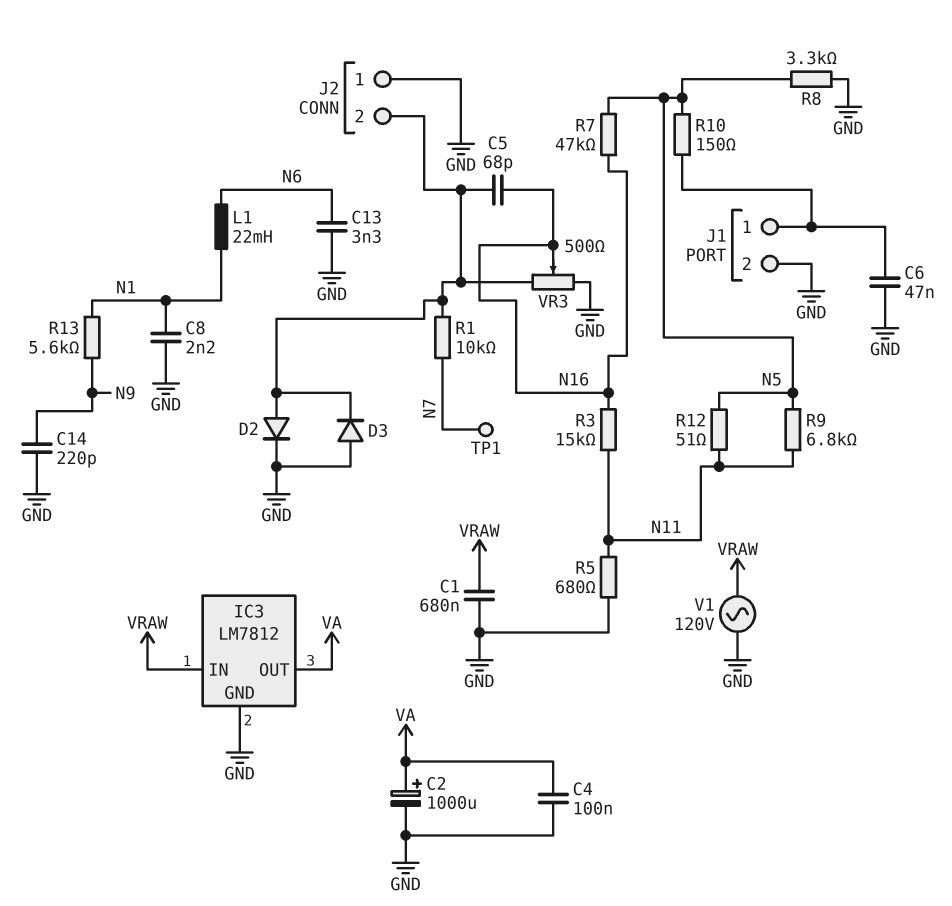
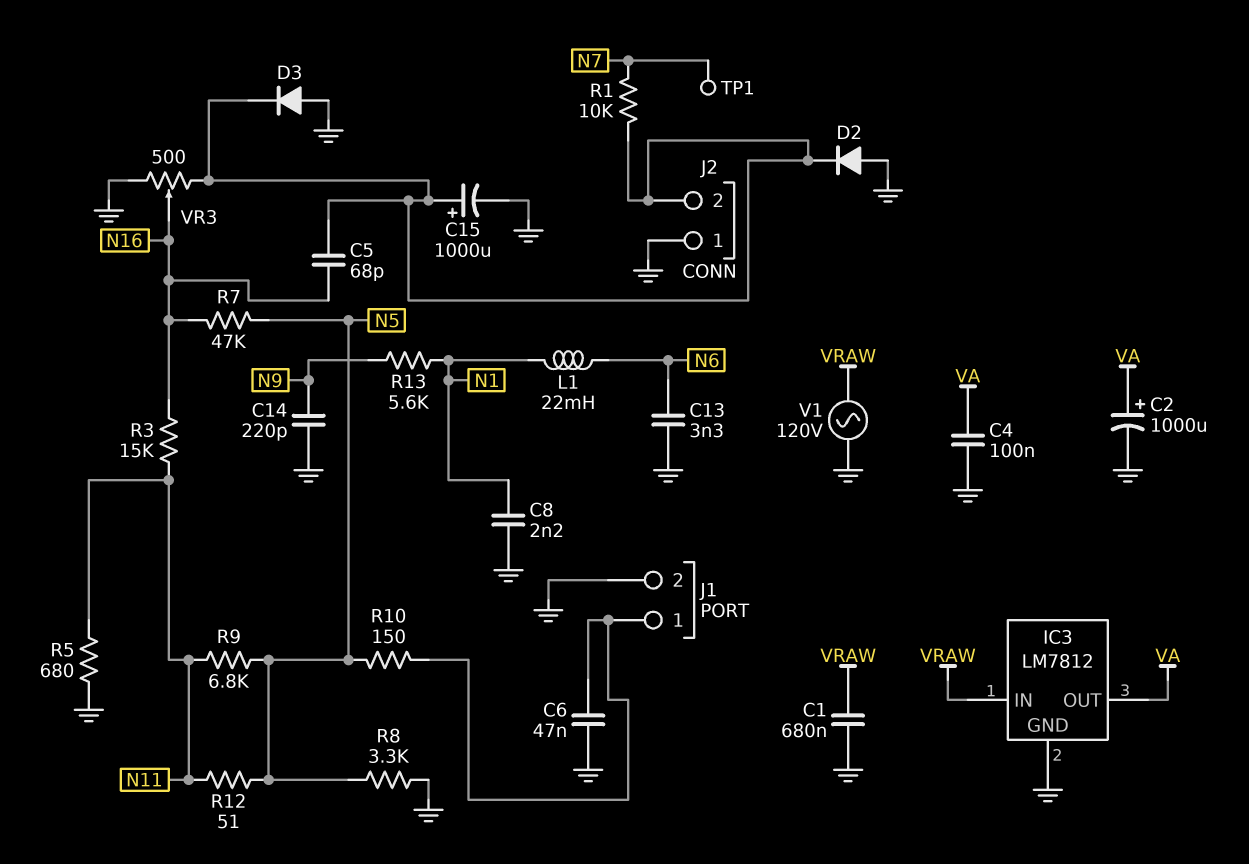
C15: none -> 1000uF (plus J2/2, minus GND)
D2: diode (A J2/2, K GND) -> diode (A GND, K J2/2)

